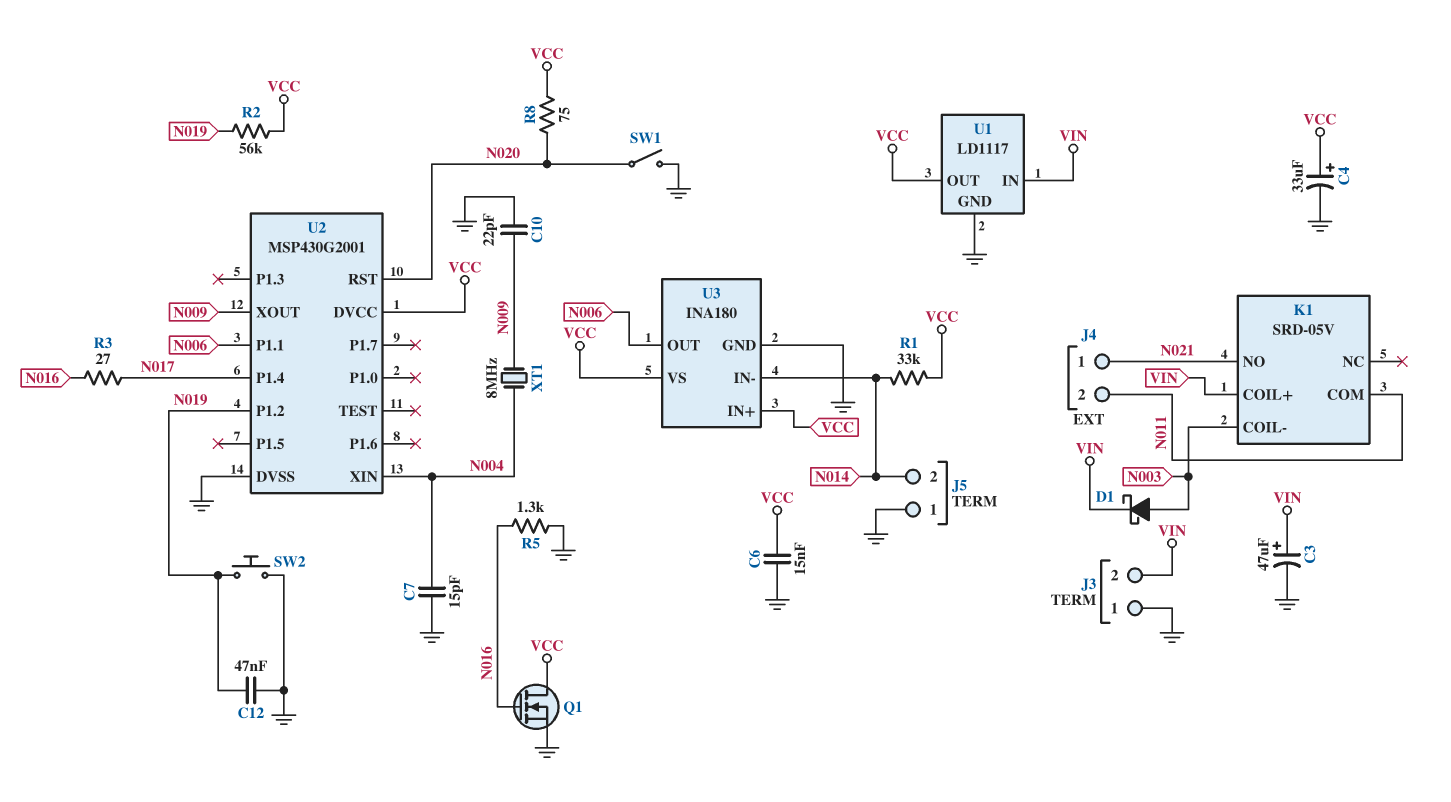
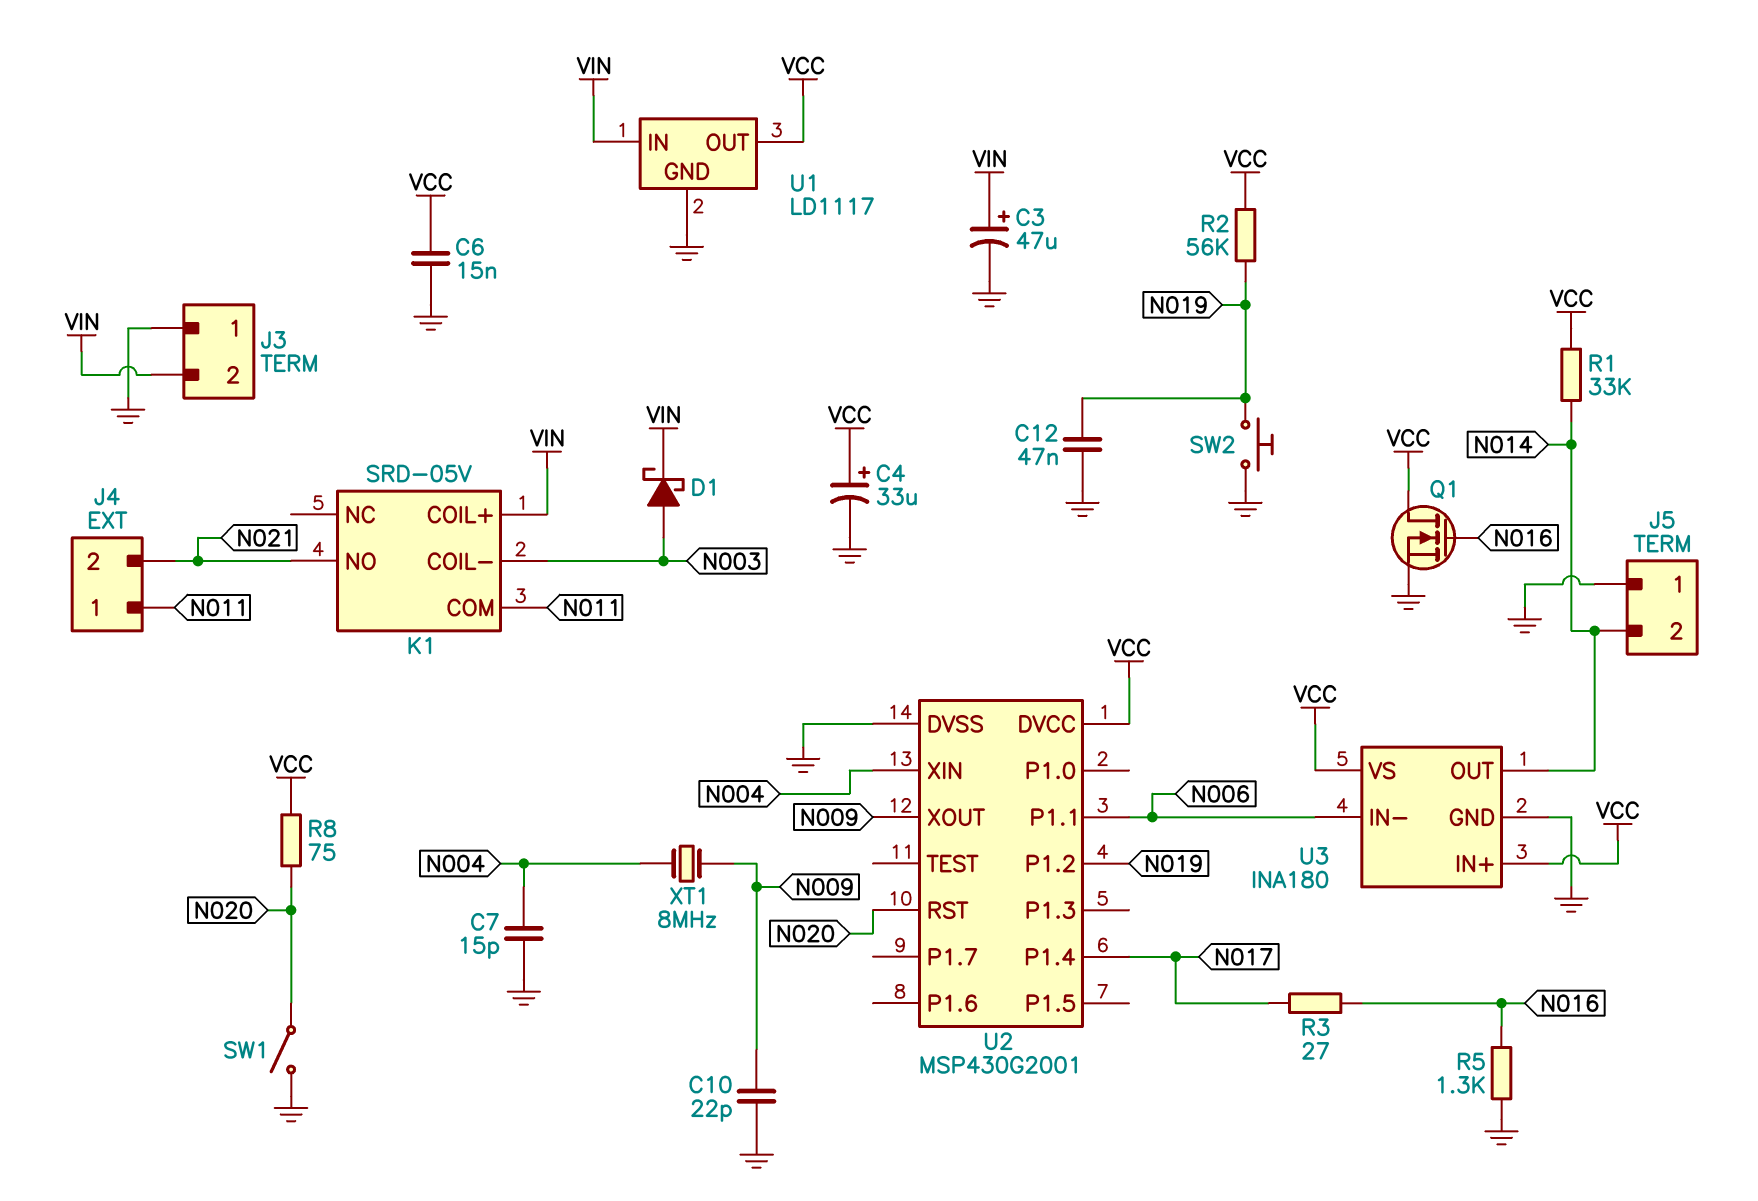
J4 pin 1: N021 -> N011
J4 pin 2: N011 -> N021
U3 pin IN-: N014 -> N006
U3 pin OUT: N006 -> N014

